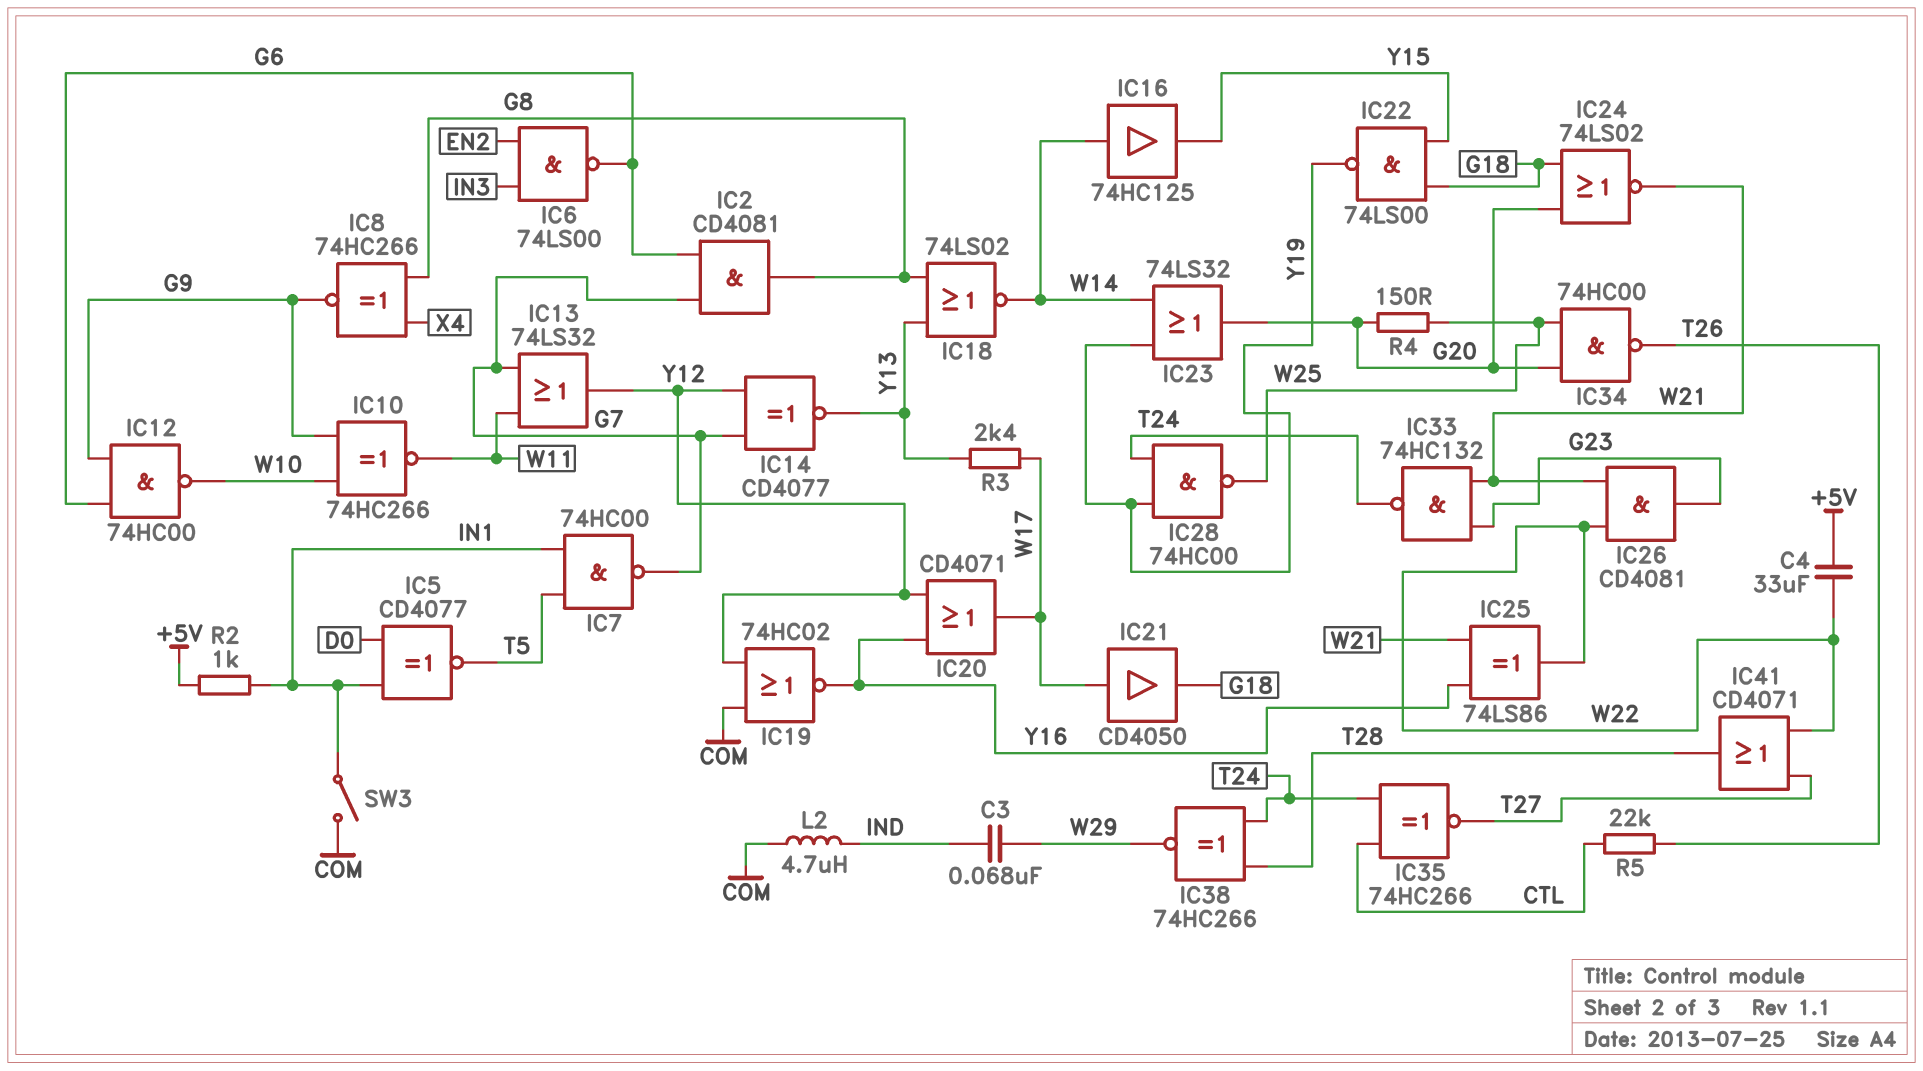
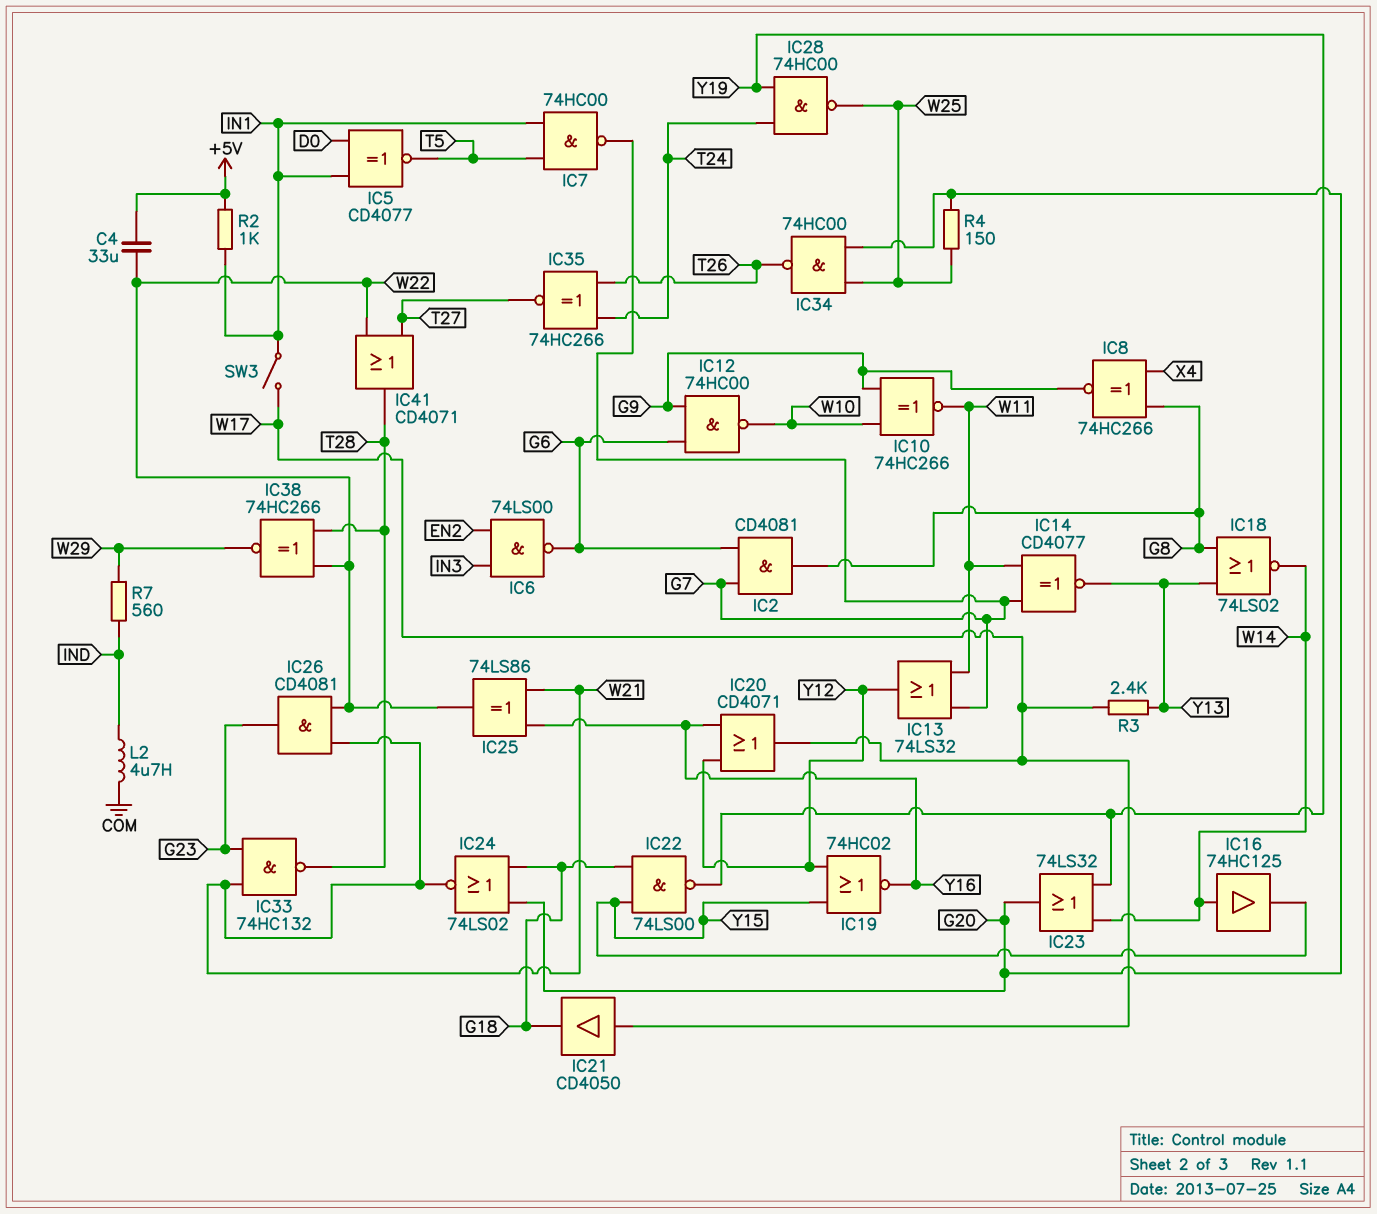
C3: 68nF (IND, W29) -> none
IC14: XNOR CD4077 (in G7, in Y12, out Y13) -> XNOR CD4077 (in G7, in W11, out Y13)
IC19: NOR 74HC02 (in COM, in Y12, out Y16) -> NOR 74HC02 (in Y12, in Y15, out Y16)
IC33: NAND 74HC132 (in G23, in W21, out T24) -> NAND 74HC132 (in G23, in W21, out T28)
IC35: XNOR 74HC266 (in CTL, in T24, out T27) -> XNOR 74HC266 (in T24, in T26, out T27)
IC38: XNOR 74HC266 (in T24, in T28, out W29) -> XNOR 74HC266 (in T28, in W22, out W29)
R5: 22k (CTL, T26) -> none
R7: none -> 560 (IND, W29)
SW3: switch (COM, IN1) -> switch (IN1, W17)

